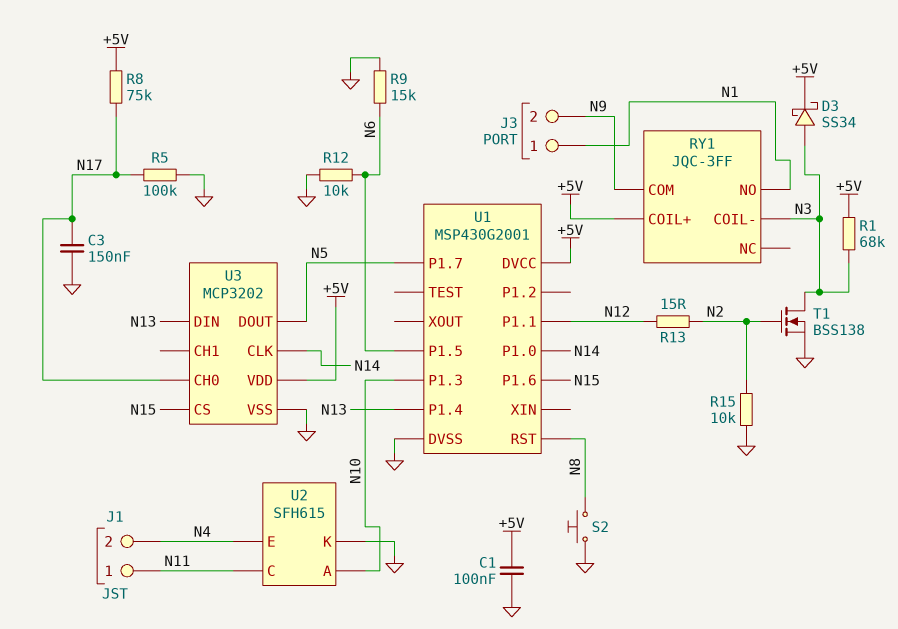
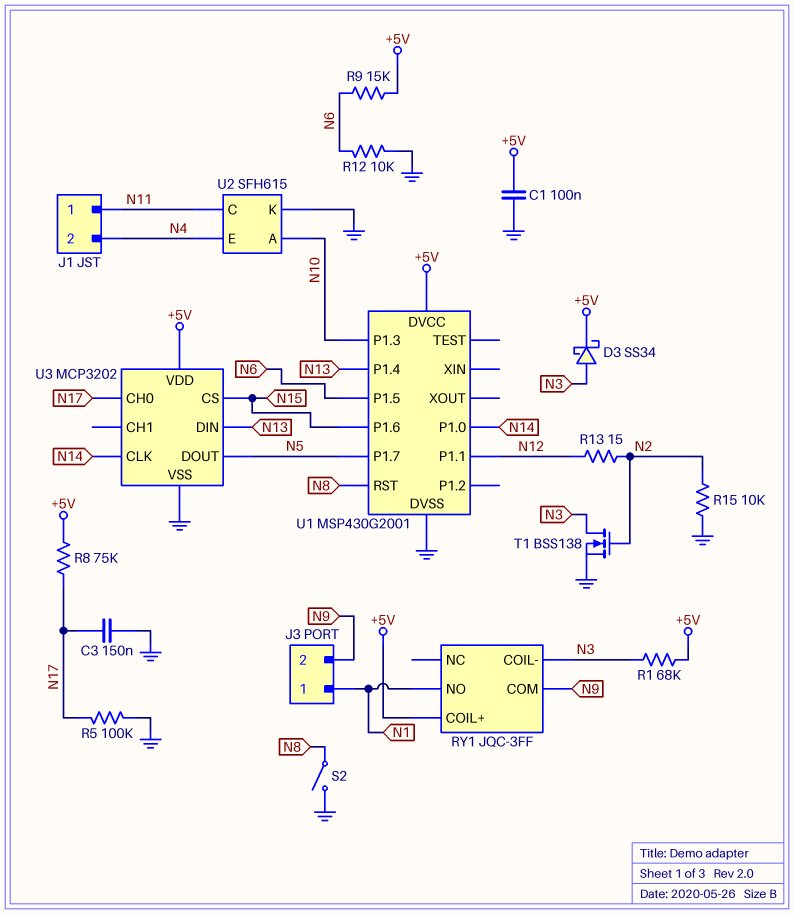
R9: 15k (GND, N6) -> 15k (+5V, N6)
S2: button (GND, N8) -> switch (GND, N8)

